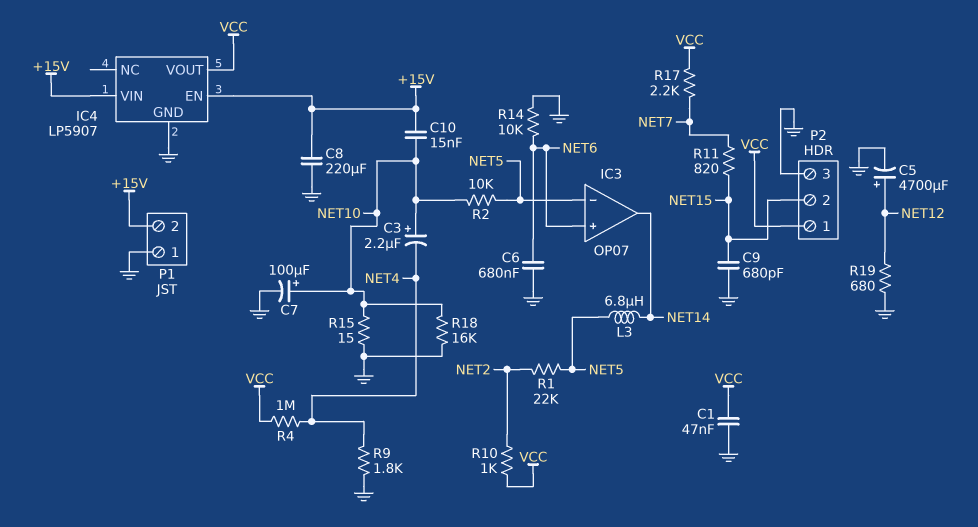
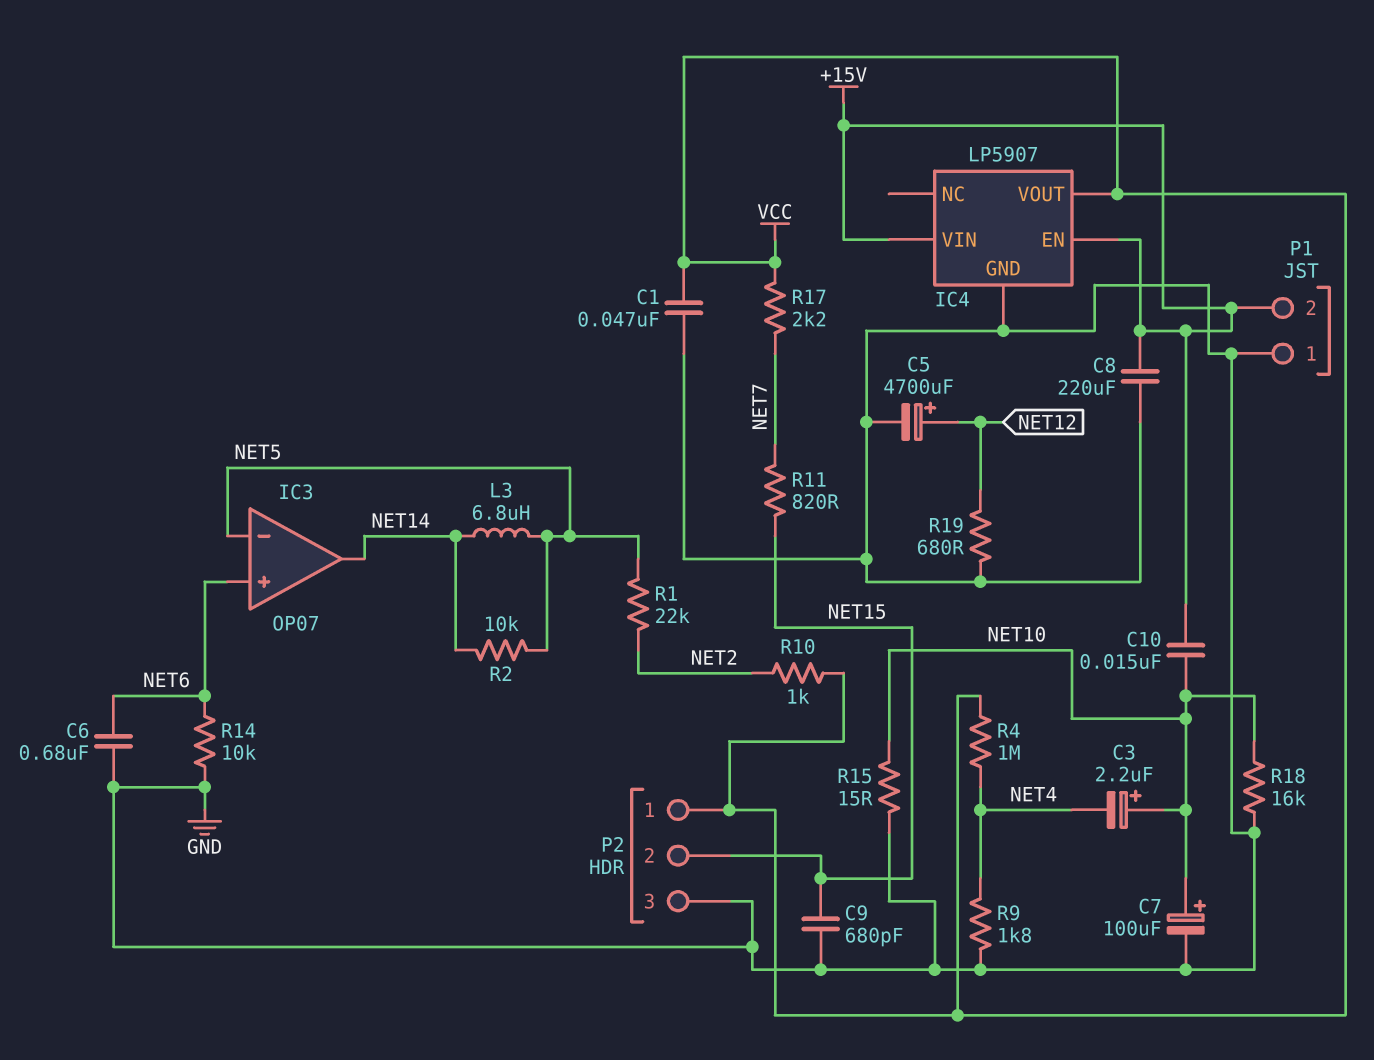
R2: 10k (NET5, NET10) -> 10k (NET5, NET14)

